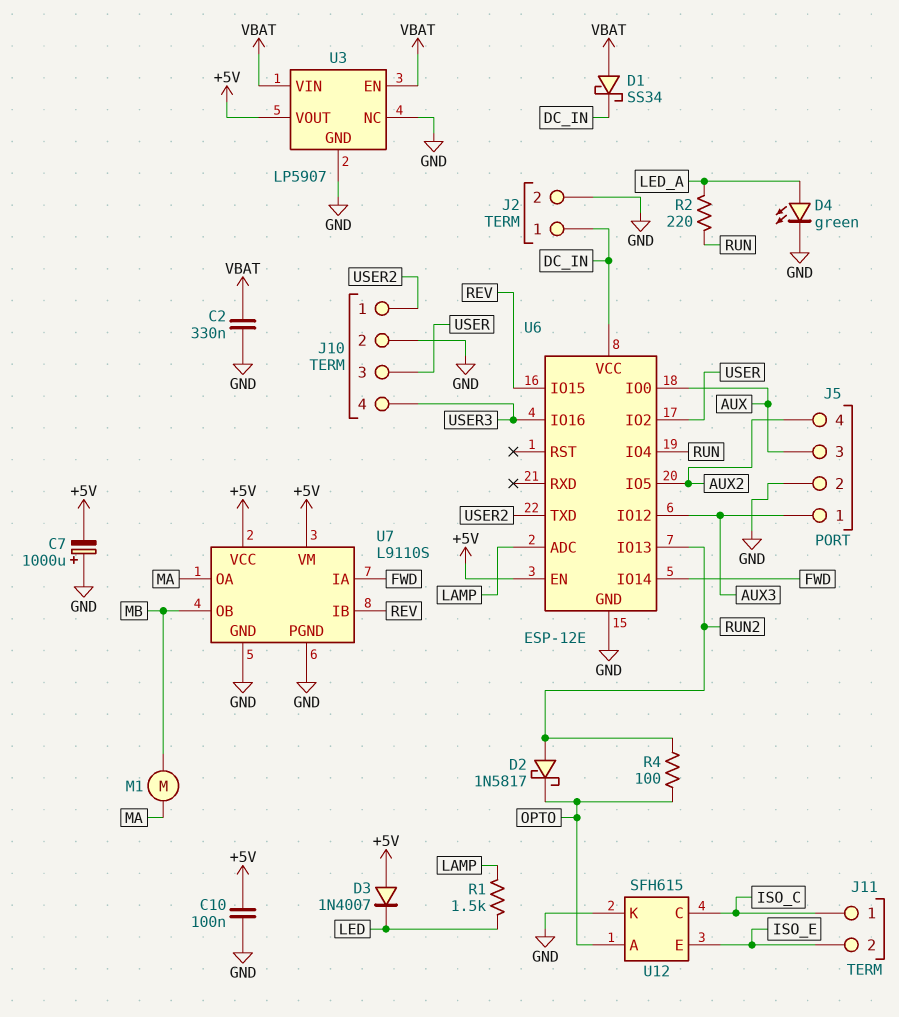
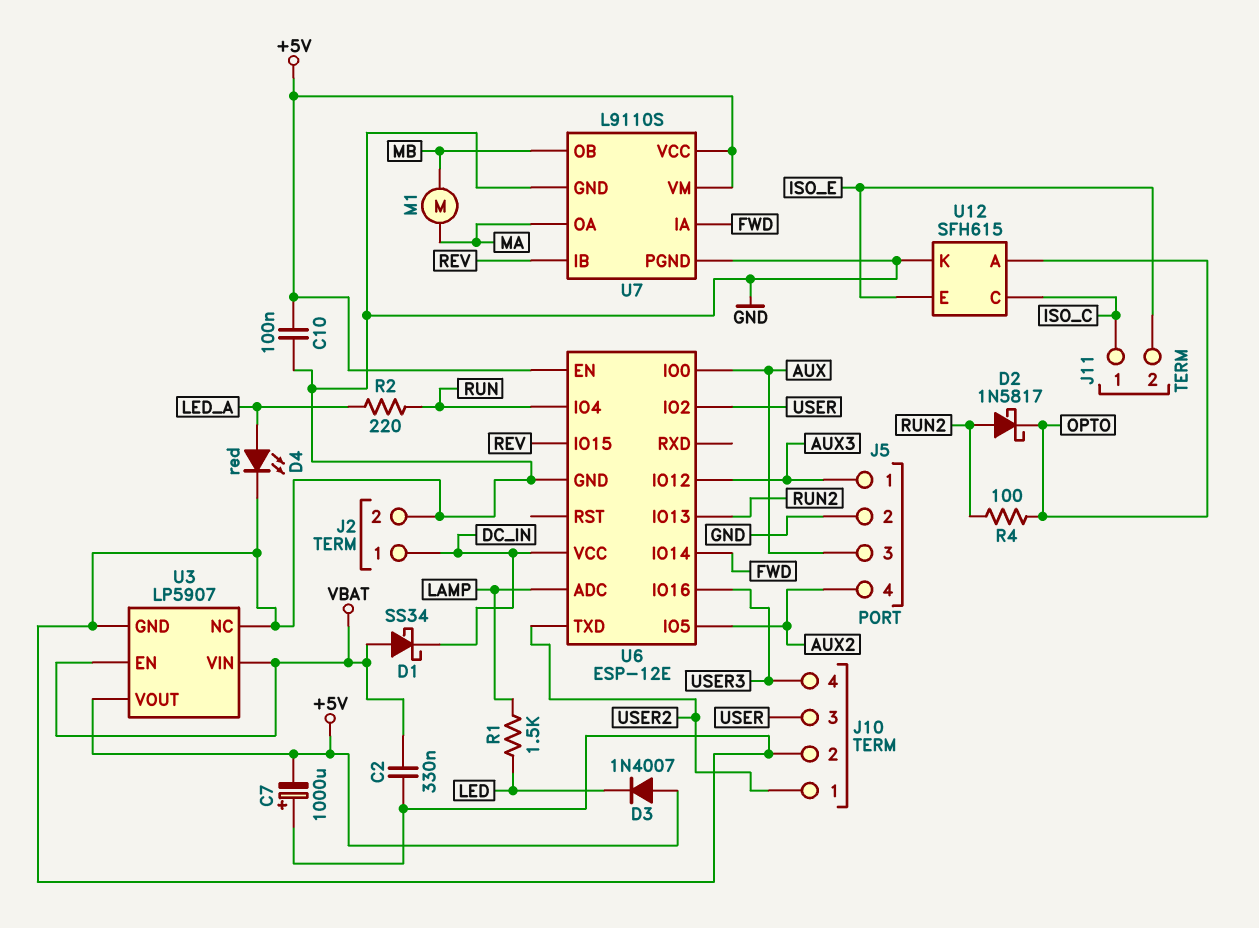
D4: LED green (A LED_A, K GND) -> LED red (A LED_A, K GND)

